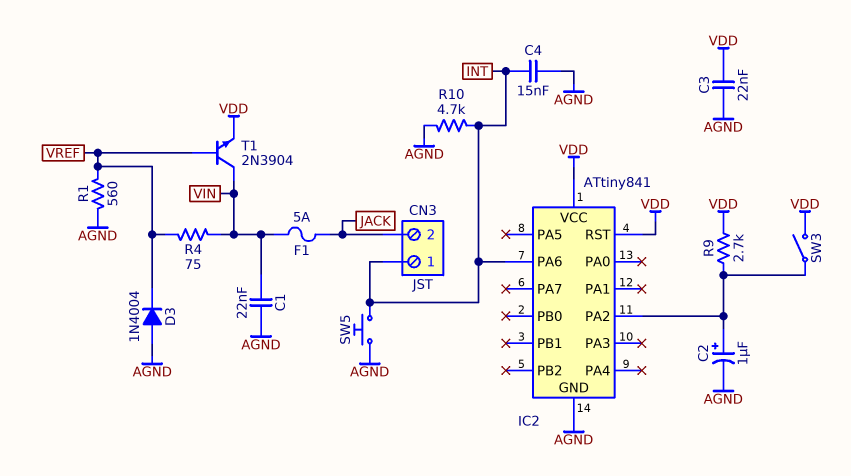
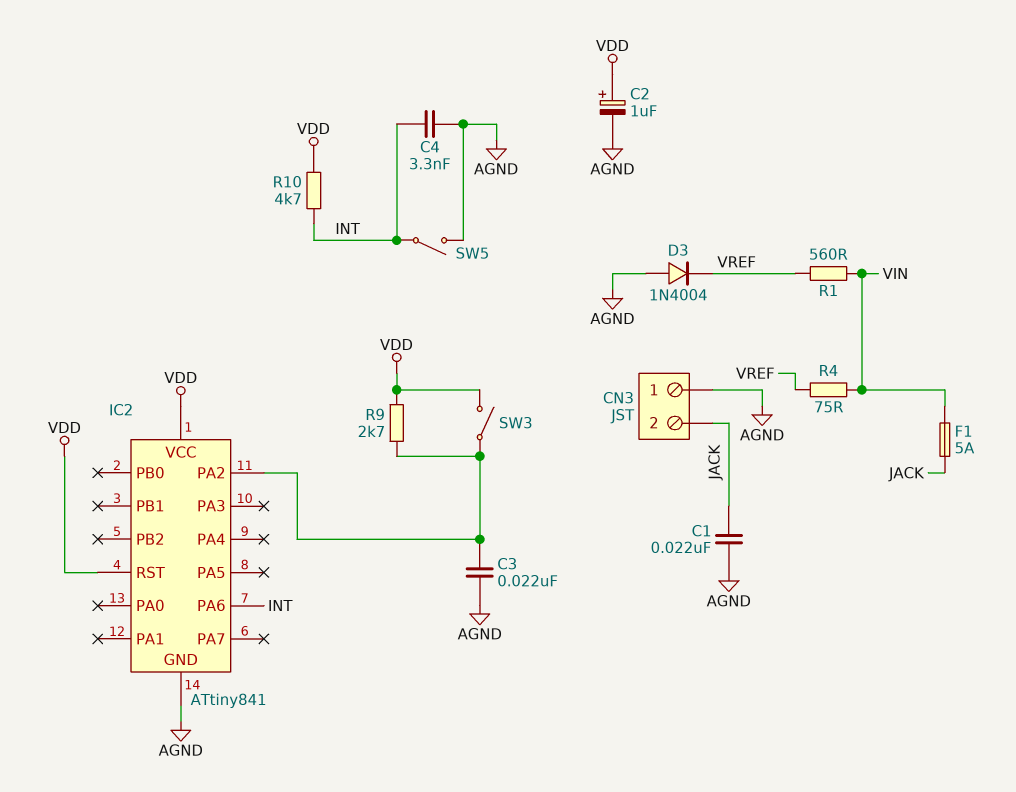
C1: 22nF (AGND, VIN) -> 22nF (AGND, JACK)
C2: 1uF (plus IC2/PA2, minus AGND) -> 1uF (plus VDD, minus AGND)
C3: 22nF (AGND, VDD) -> 22nF (AGND, IC2/PA2)
C4: 15nF (AGND, INT) -> 3.3nF (AGND, INT)
CN3 pin 1: INT -> AGND
R1: 560 (AGND, VREF) -> 560 (VIN, VREF)
R10: 4.7k (AGND, INT) -> 4.7k (INT, VDD)
SW5: button (AGND, INT) -> switch (AGND, INT)
T1: NPN 2N3904 (B VREF, C VIN, E VDD) -> none

